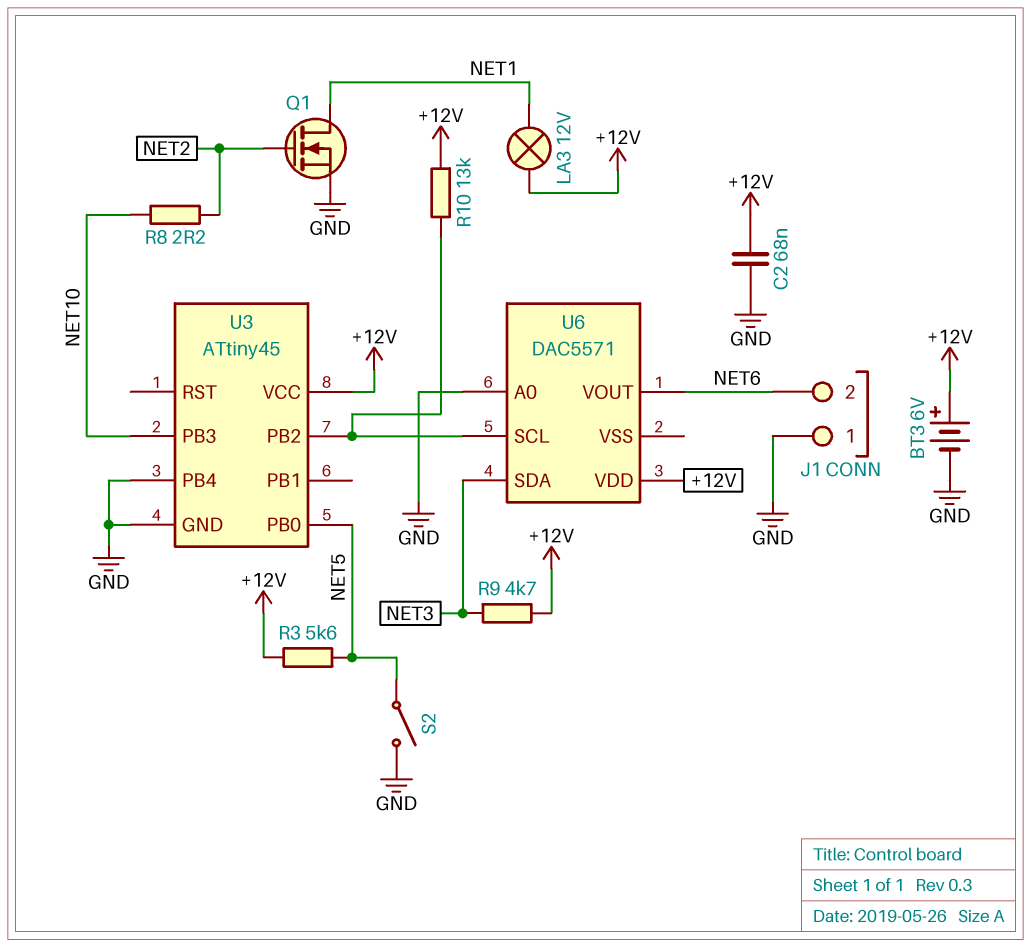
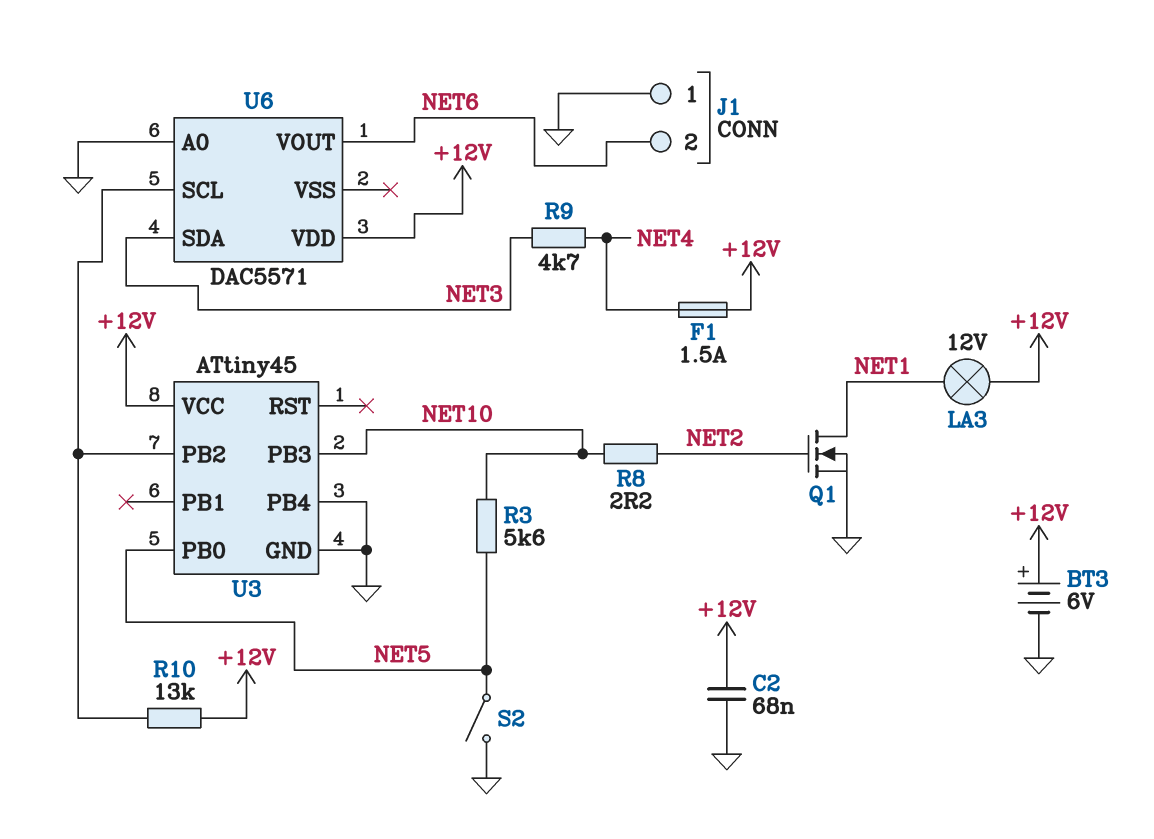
F1: none -> 1.5A (+12V, NET4)
R3: 5.6k (+12V, NET5) -> 5.6k (NET5, NET10)
R9: 4.7k (+12V, NET3) -> 4.7k (NET3, NET4)

